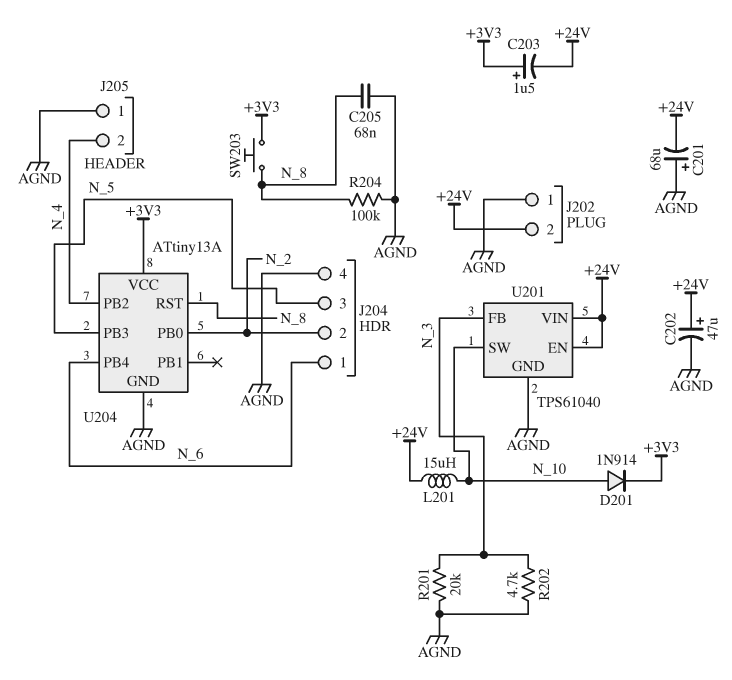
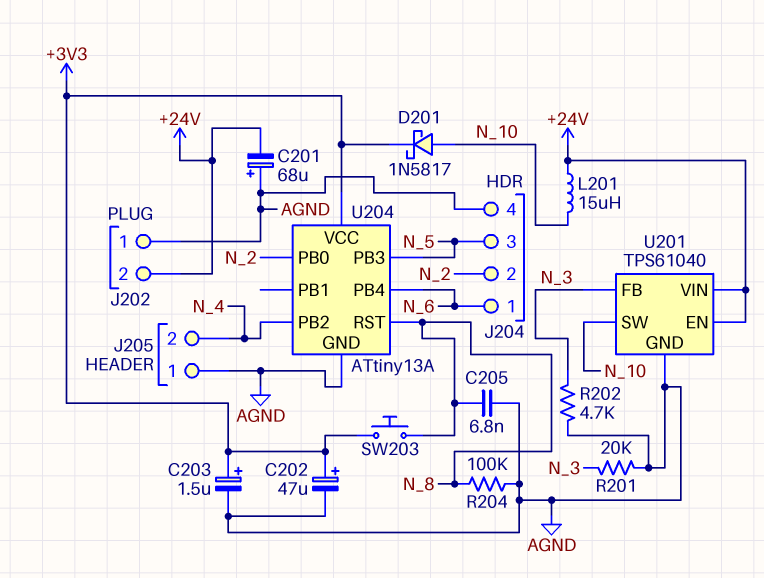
C202: 47uF (plus +24V, minus AGND) -> 47uF (plus +3V3, minus AGND)
C203: 1.5uF (plus +3V3, minus +24V) -> 1.5uF (plus +3V3, minus AGND)
C205: 68nF (AGND, N_8) -> 6.8nF (AGND, N_8)
D201: diode 1N914 (A N_10, K +3V3) -> schottky 1N5817 (A N_10, K +3V3)

